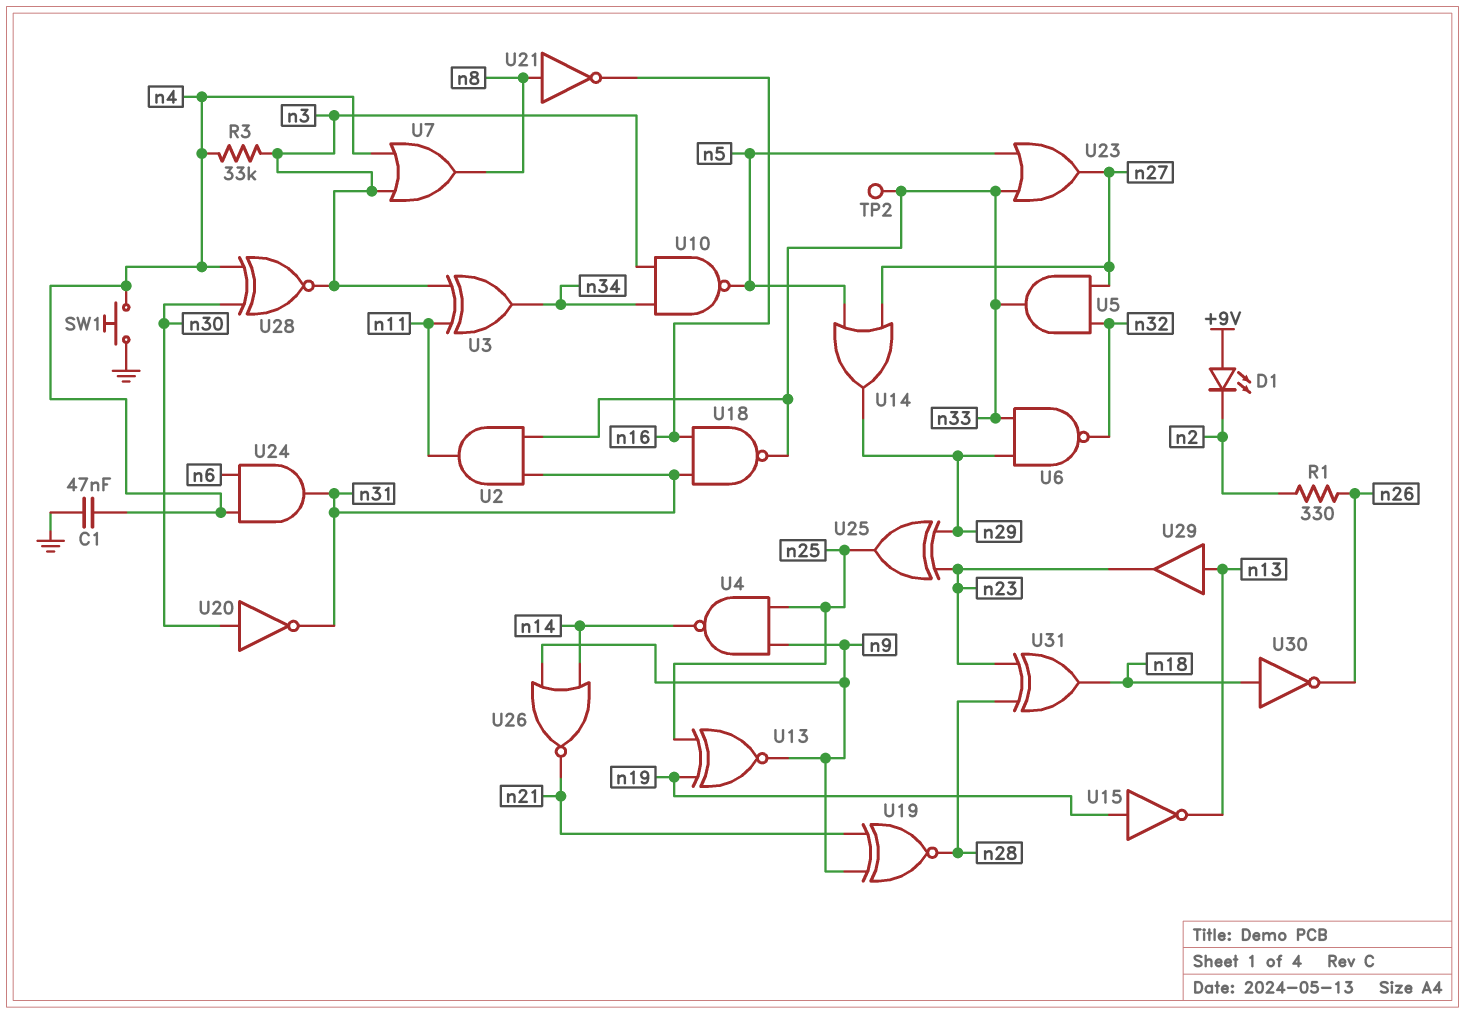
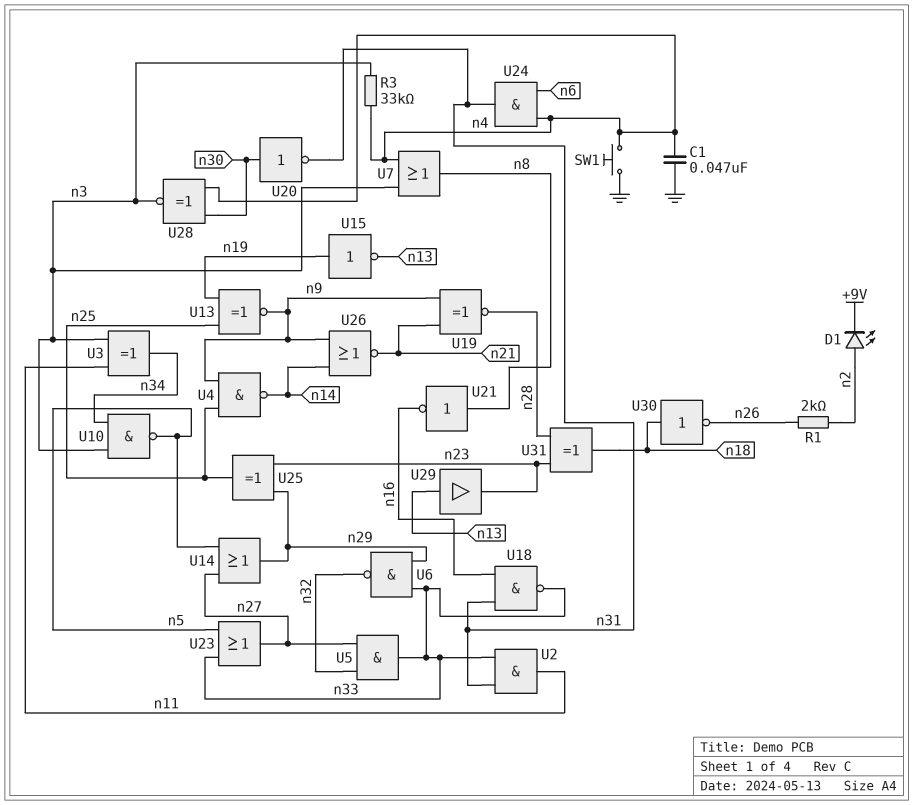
D1: LED (A +9V, K n2) -> LED (A n2, K +9V)
R1: 330 (n2, n26) -> 2k (n2, n26)
TP2: test point (n33) -> none

